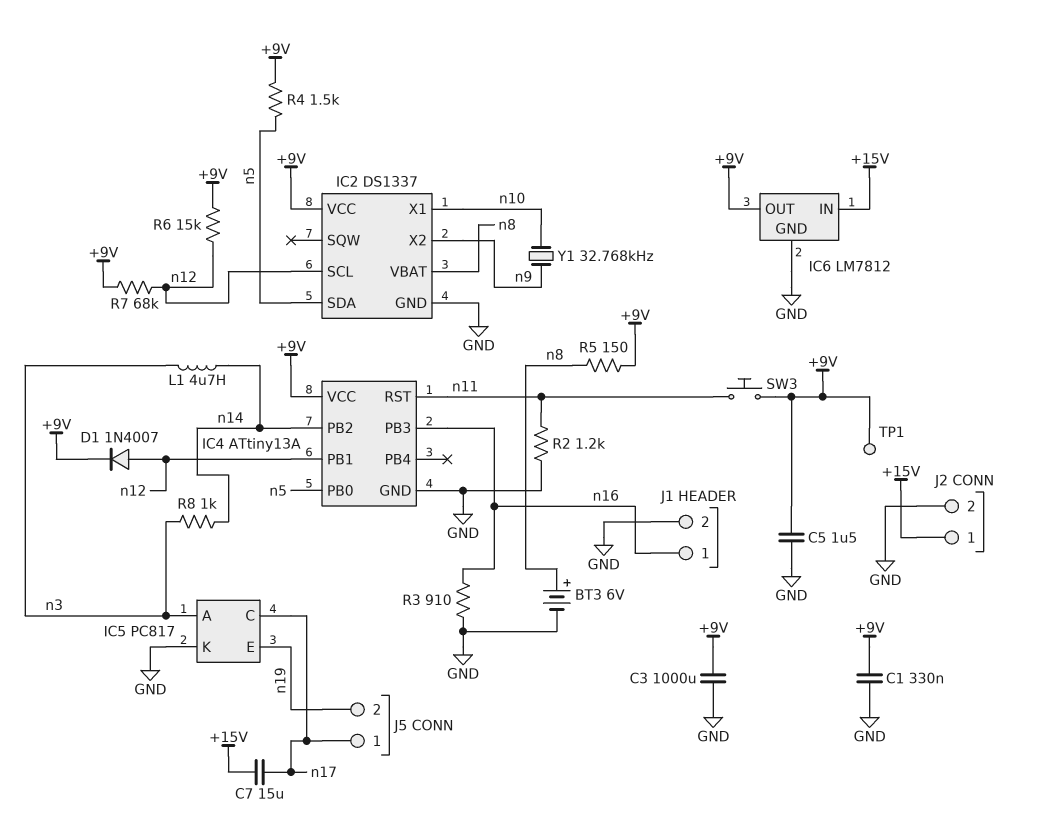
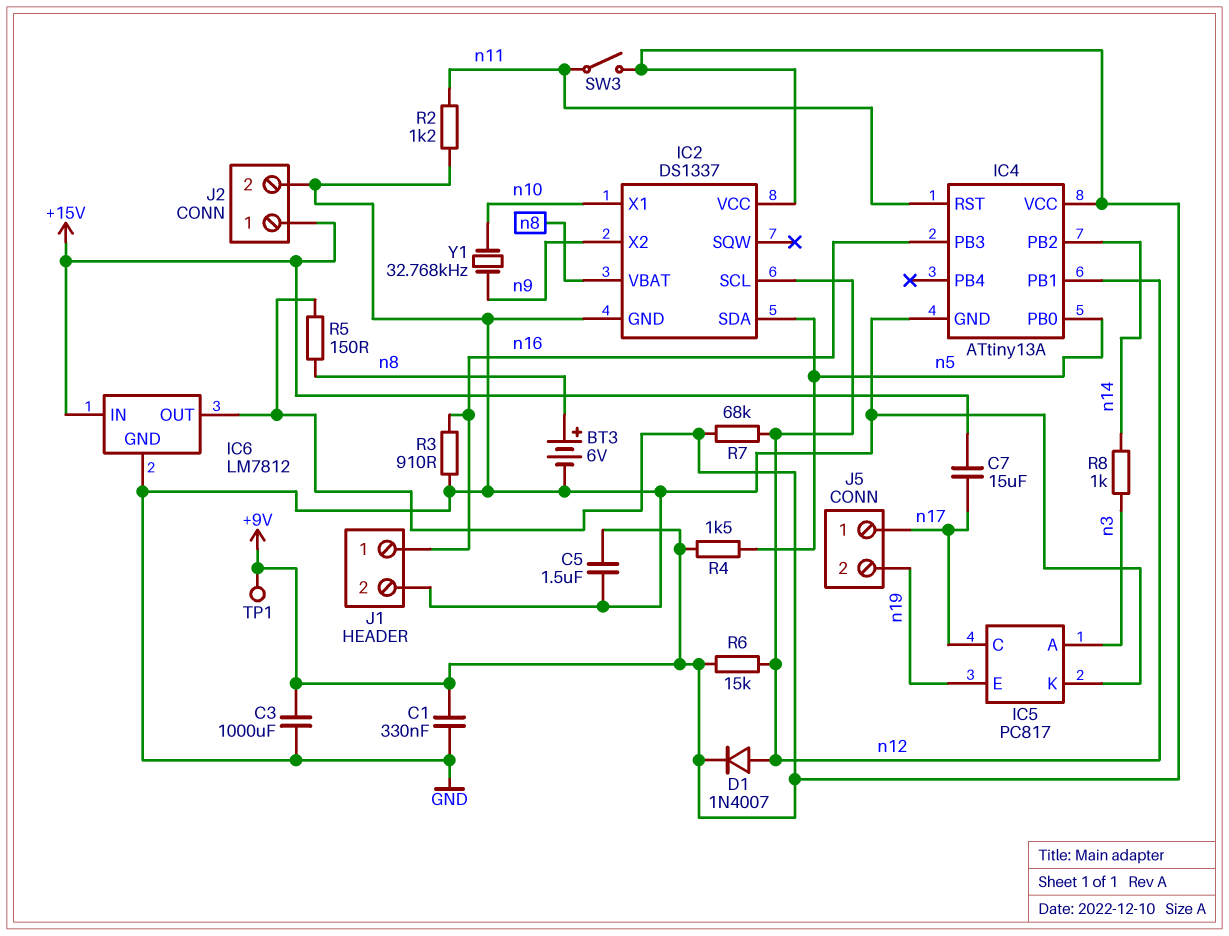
L1: 4.7uH (n3, n14) -> none
SW3: button (+9V, n11) -> switch (+9V, n11)

